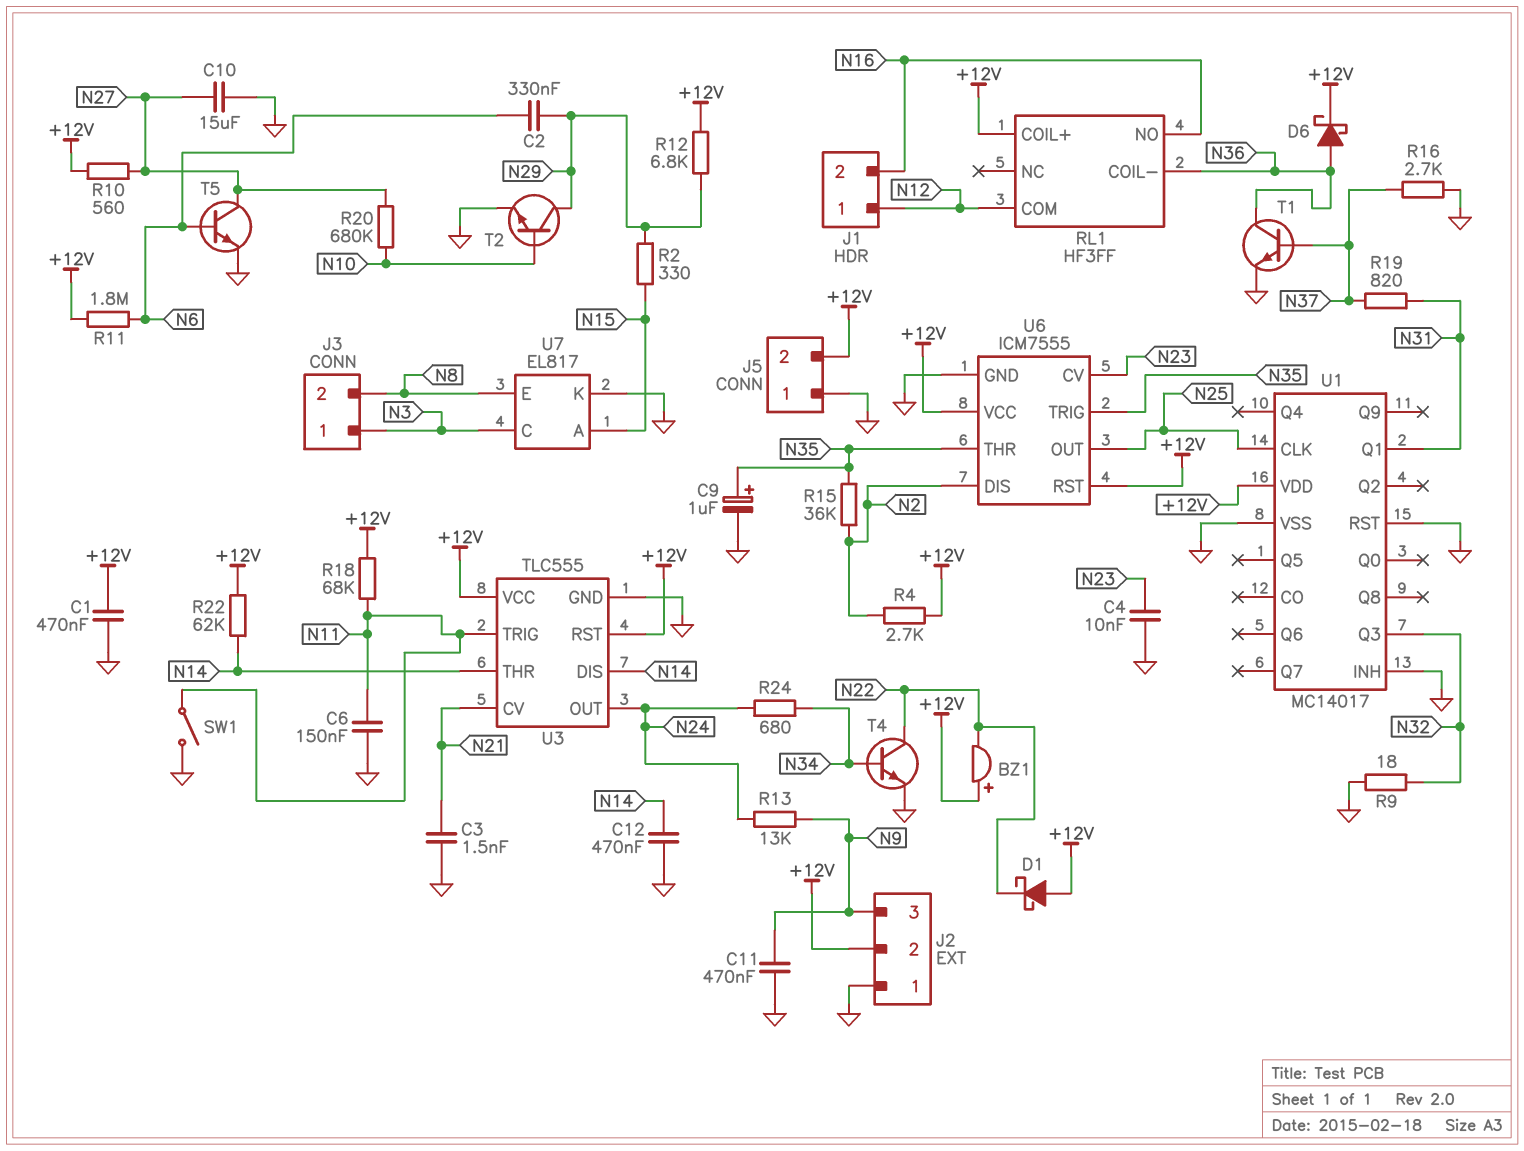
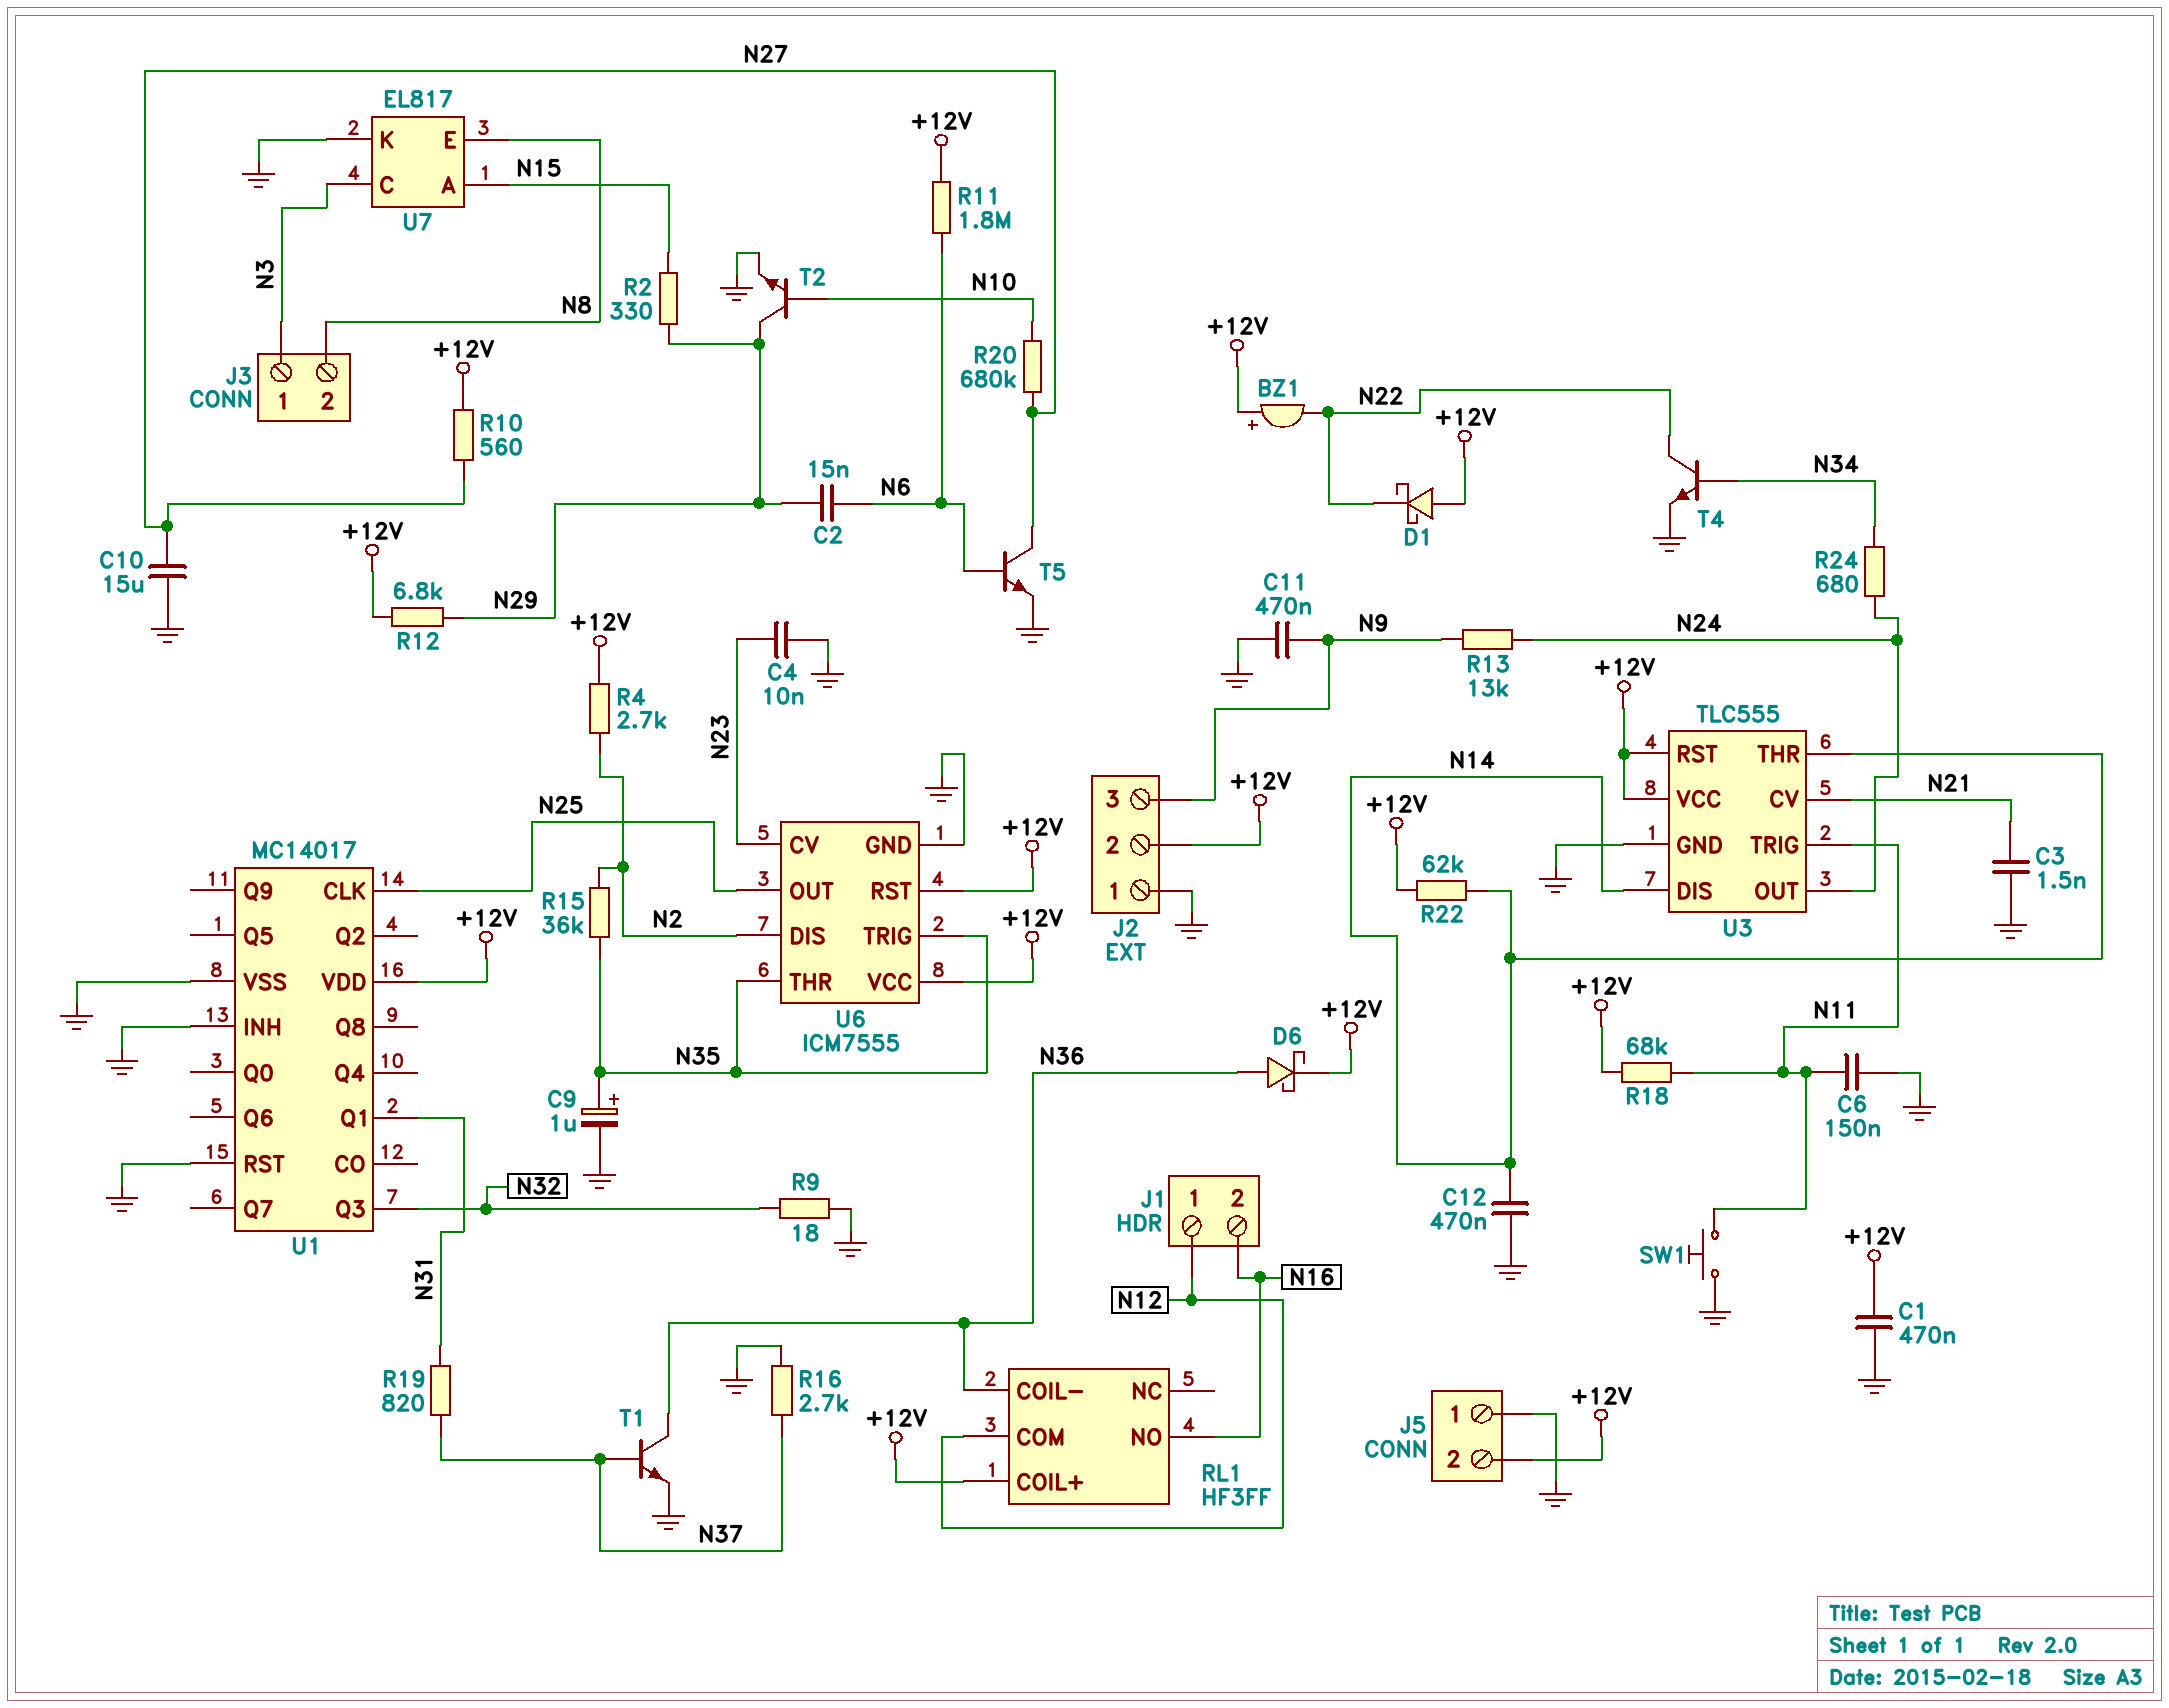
C2: 330nF (N6, N29) -> 15nF (N6, N29)
SW1: switch (GND, N11) -> button (GND, N11)

